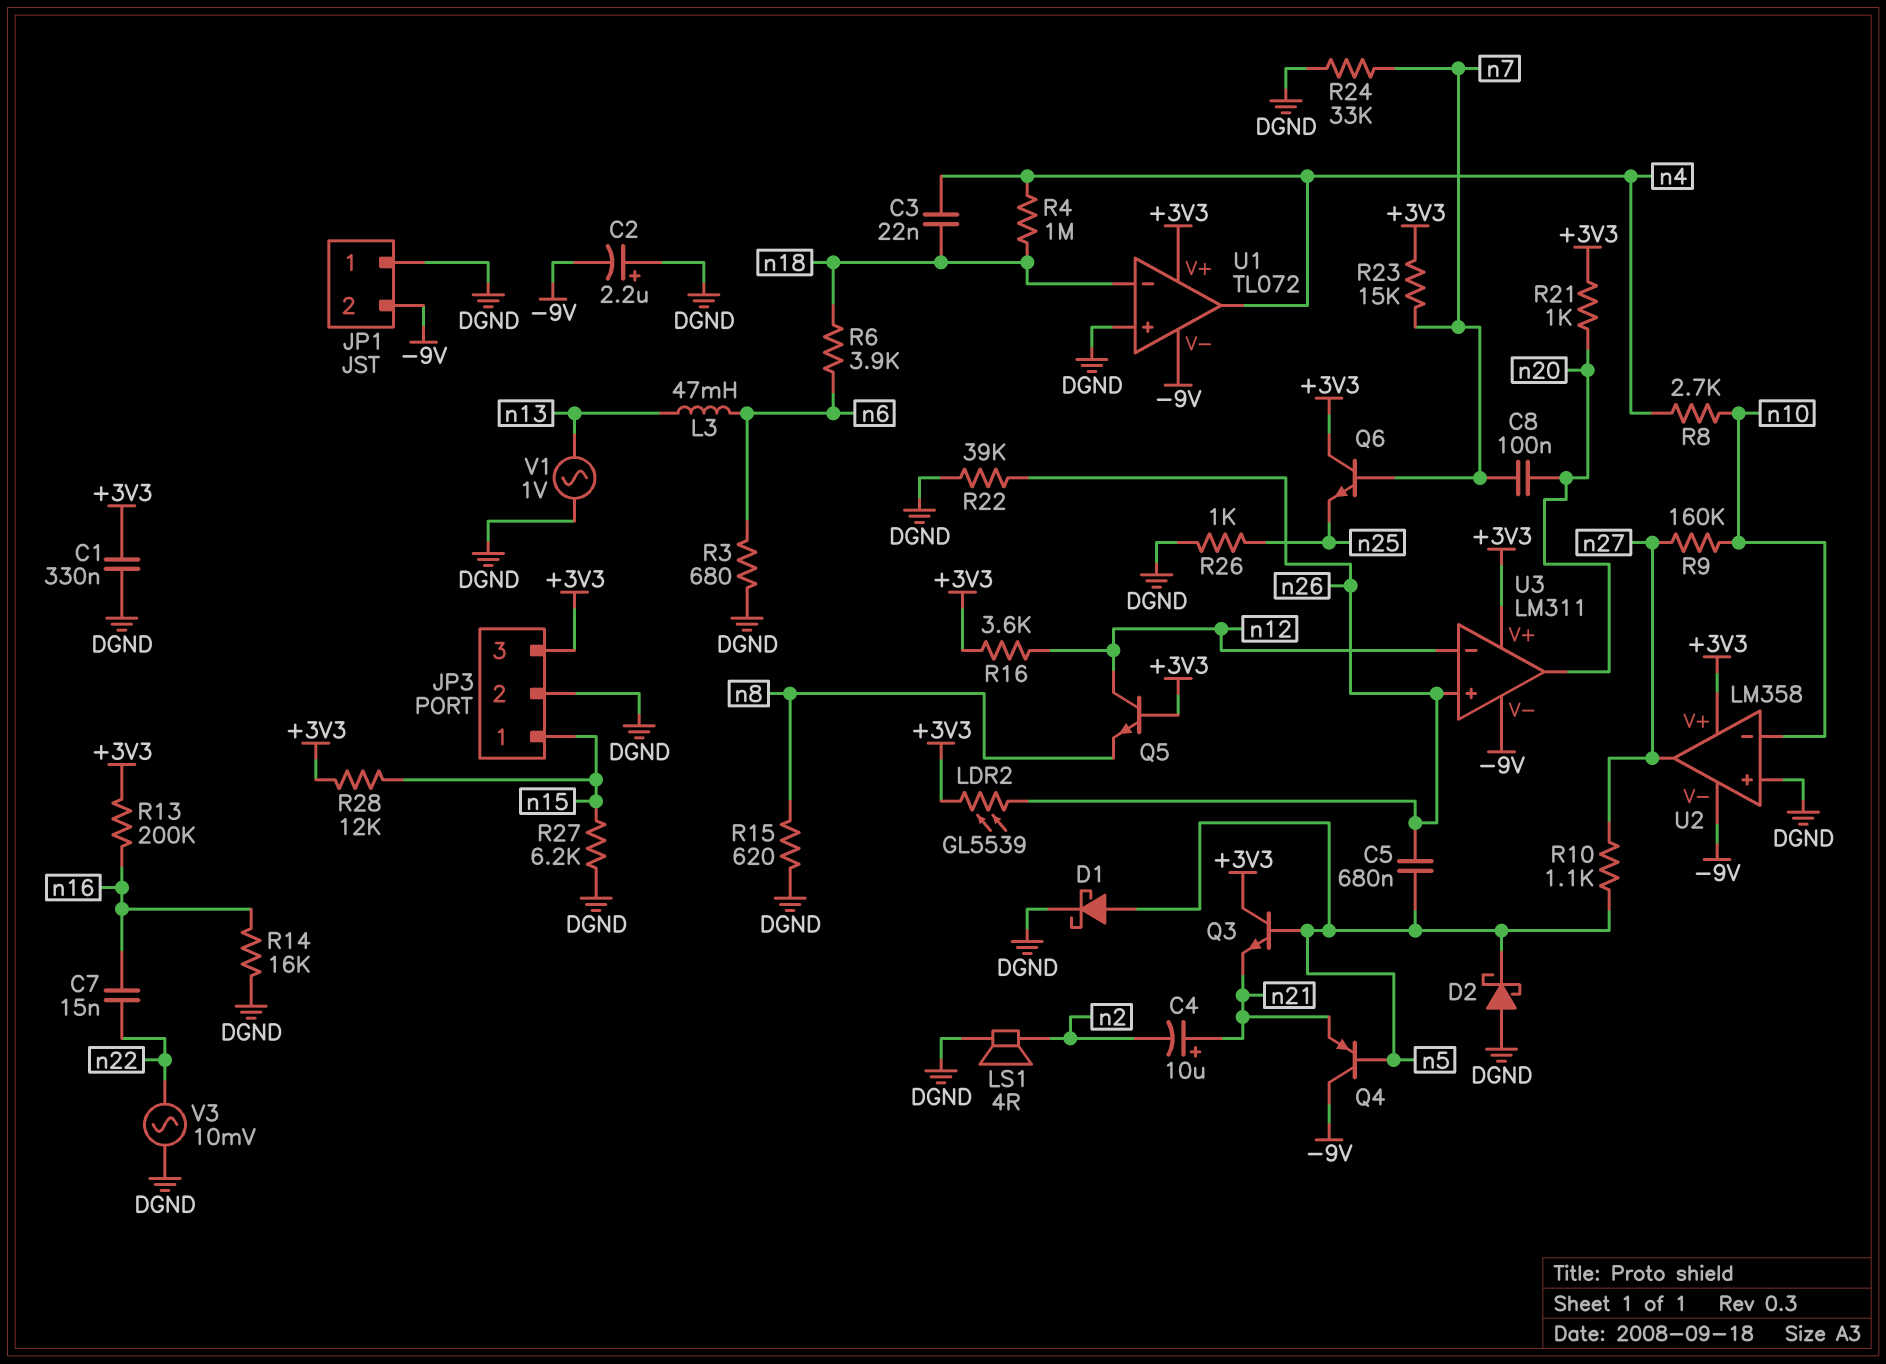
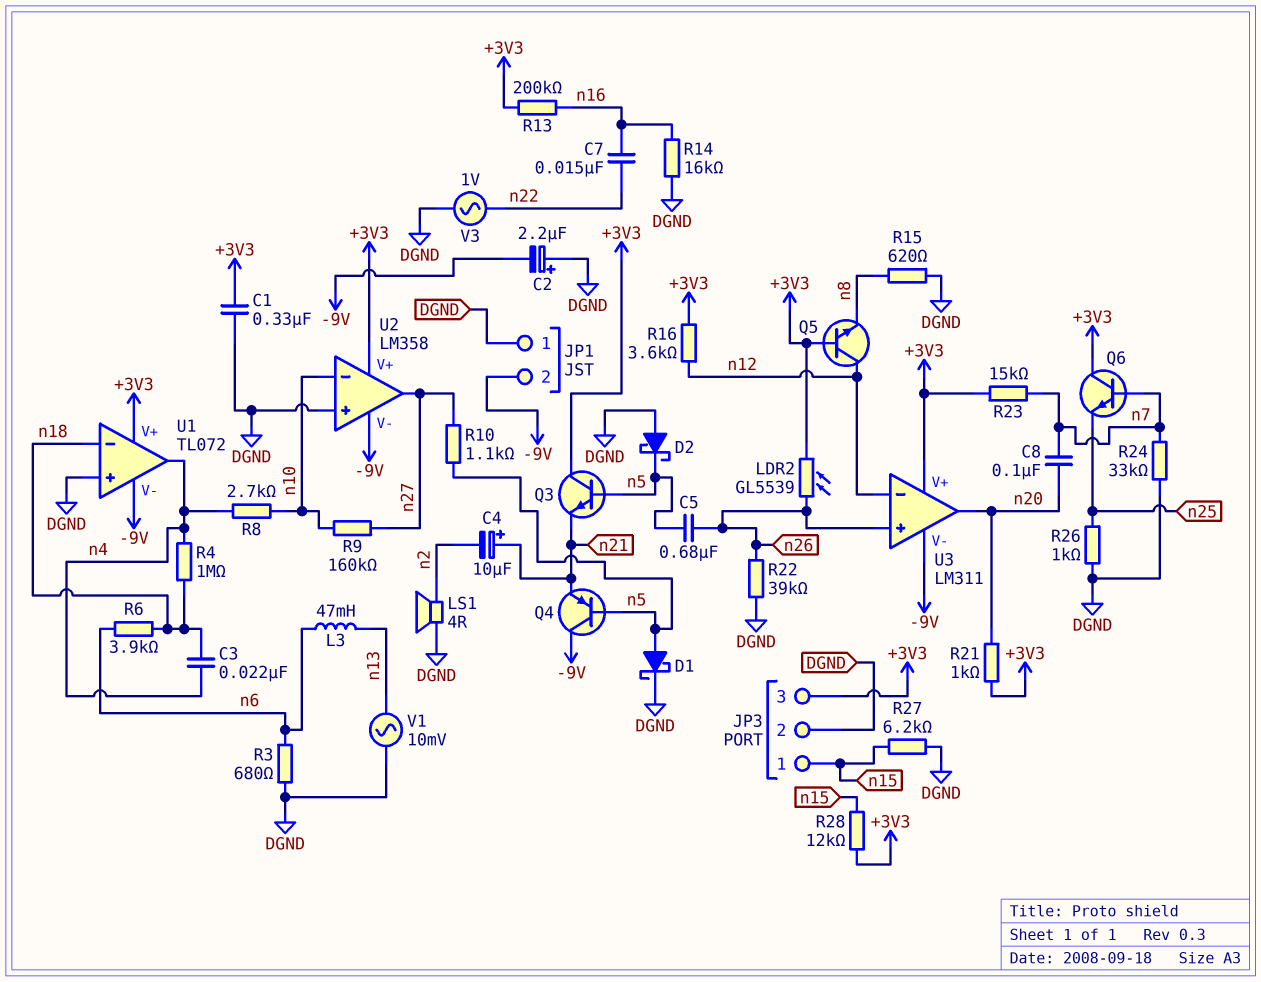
V1: AC 1V (DGND, n13) -> AC 10mV (DGND, n13)
V3: AC 10mV (DGND, n22) -> AC 1V (DGND, n22)

